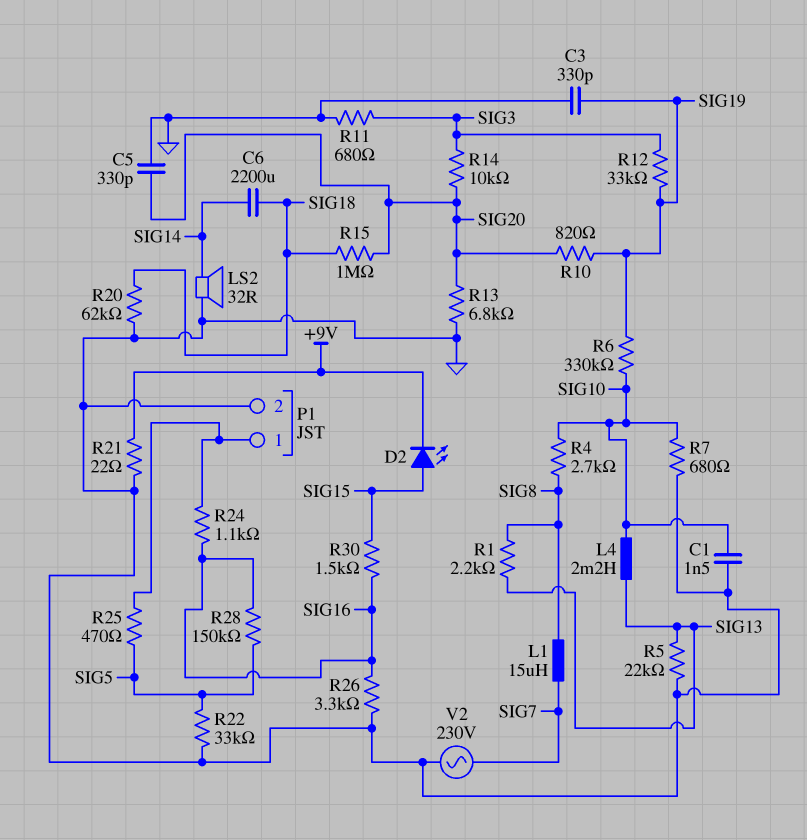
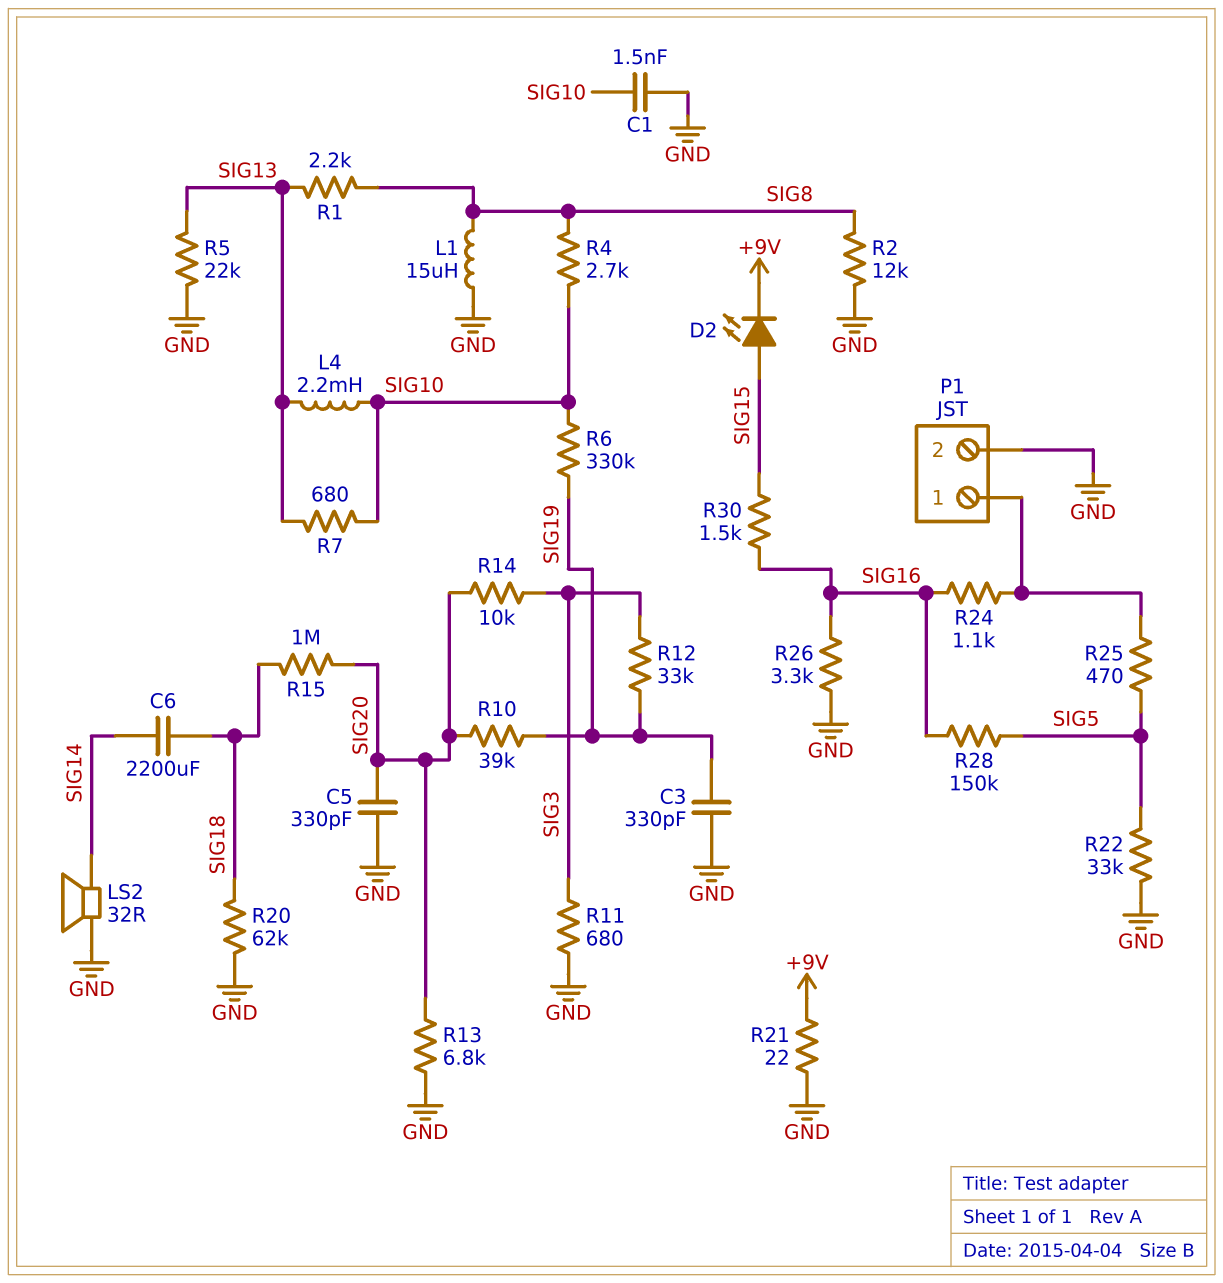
L1: 15uH (SIG7, SIG8) -> 15uH (GND, SIG8)
R2: none -> 12k (GND, SIG8)
R7: 680 (GND, SIG10) -> 680 (SIG10, SIG13)
R10: 820 (SIG19, SIG20) -> 39k (SIG19, SIG20)
V2: AC 230V (GND, SIG7) -> none

